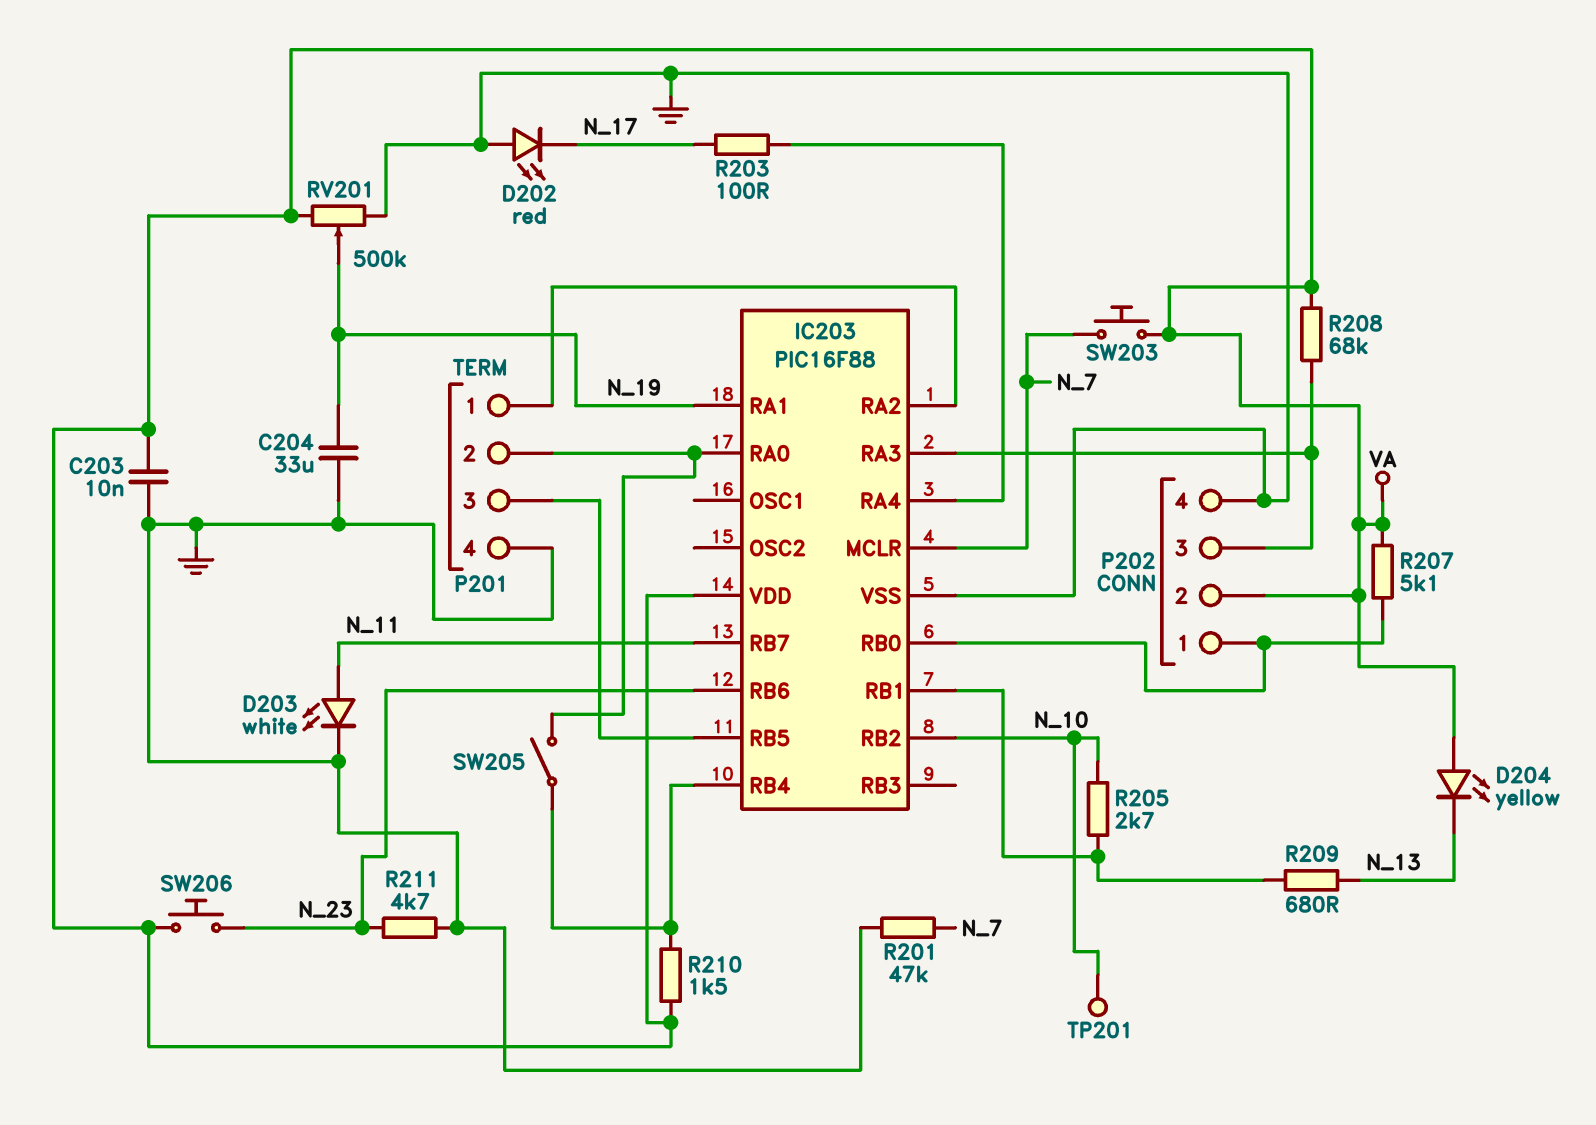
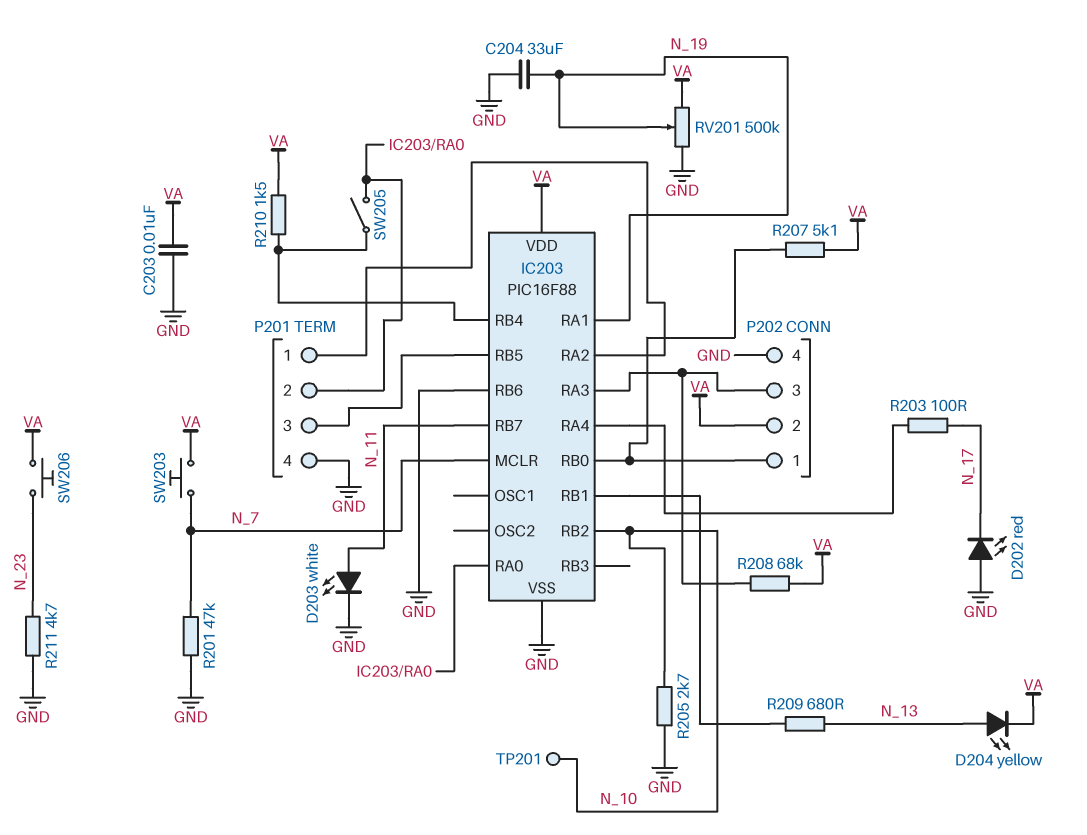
D204: LED yellow (A VA, K N_13) -> LED yellow (A N_13, K VA)
IC203 pin RB6: N_23 -> GND
R205: 2.7k (IC203/RB1, N_10) -> 2.7k (GND, N_10)

